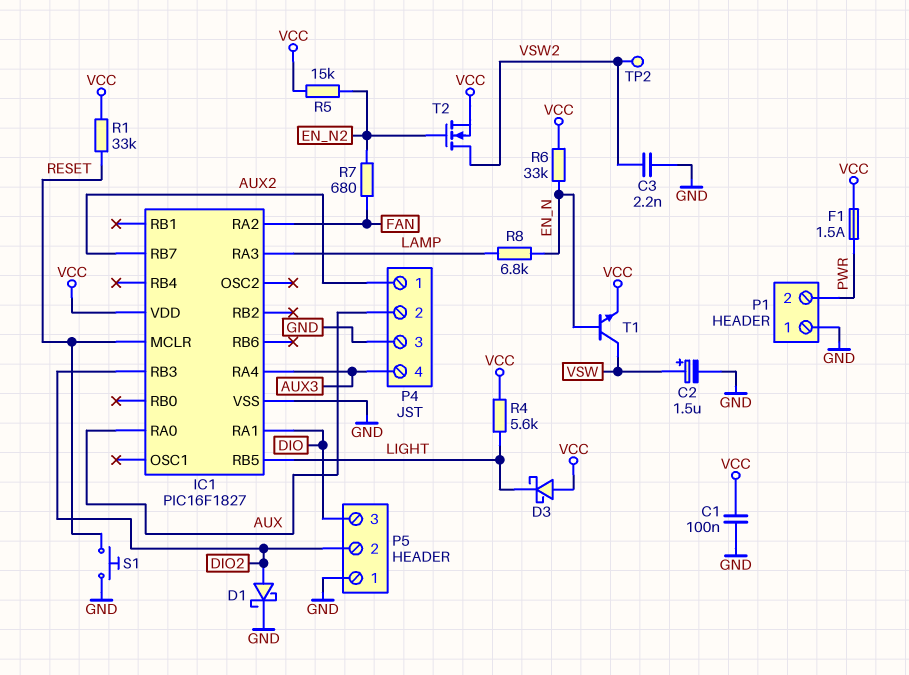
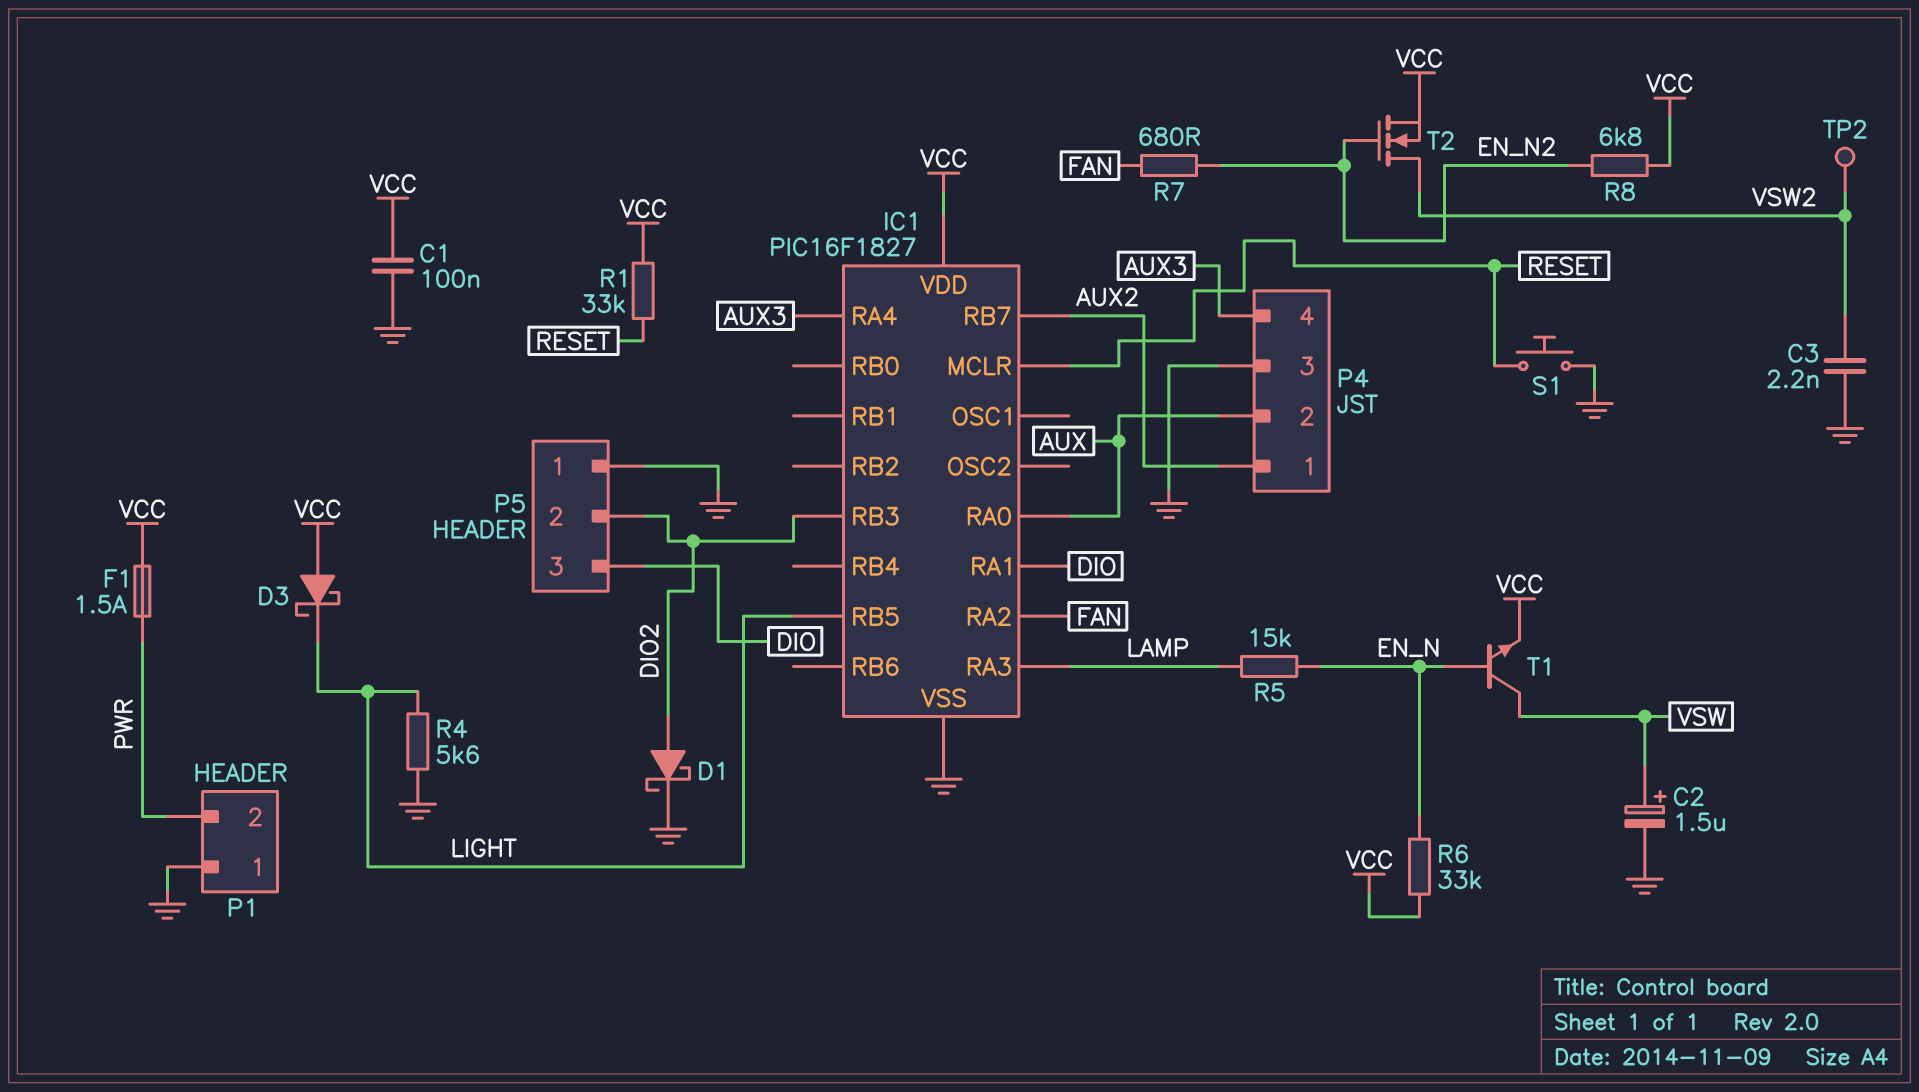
R4: 5.6k (LIGHT, VCC) -> 5.6k (GND, LIGHT)
R5: 15k (EN_N2, VCC) -> 15k (EN_N, LAMP)
R8: 6.8k (EN_N, LAMP) -> 6.8k (EN_N2, VCC)

